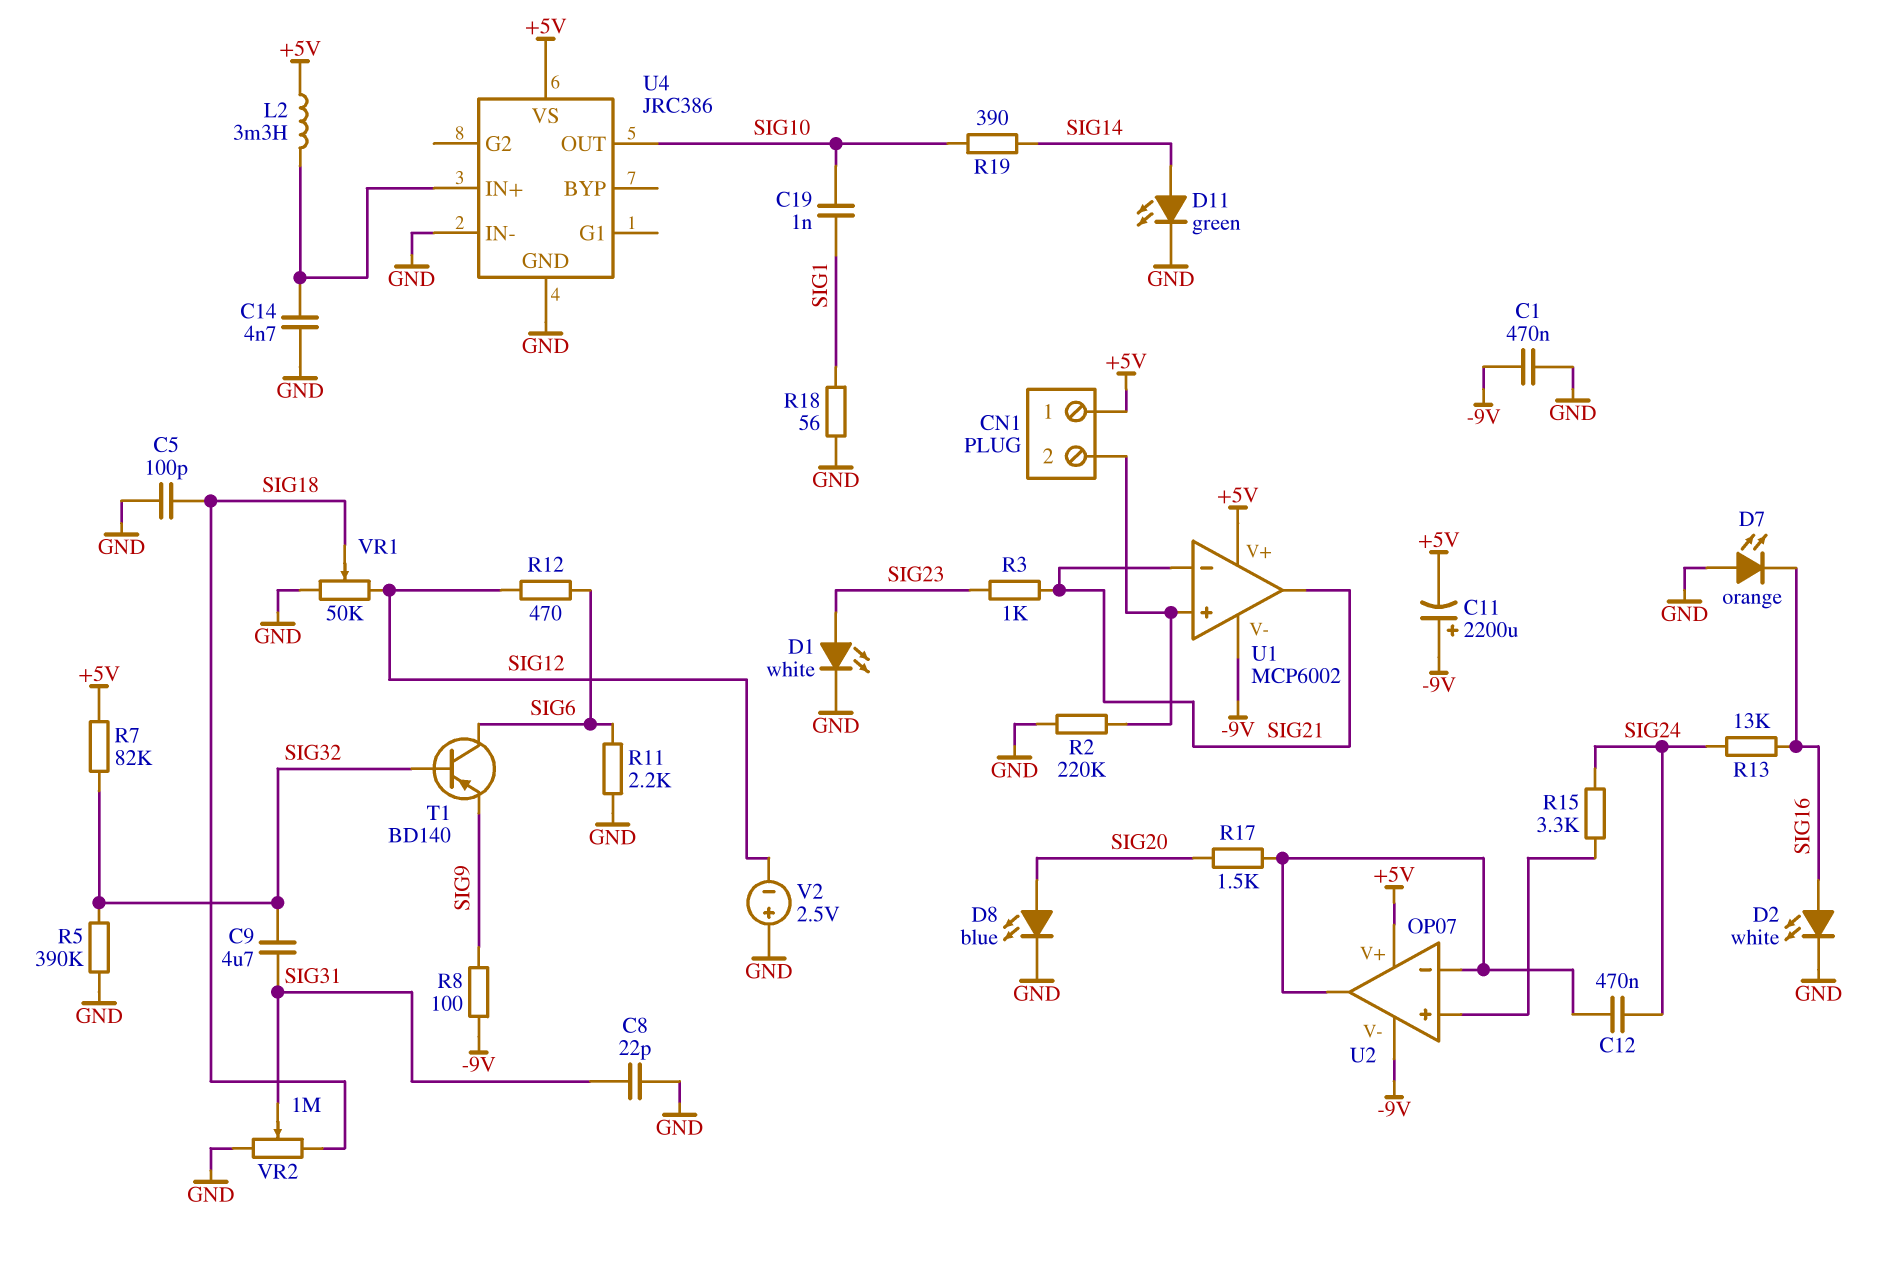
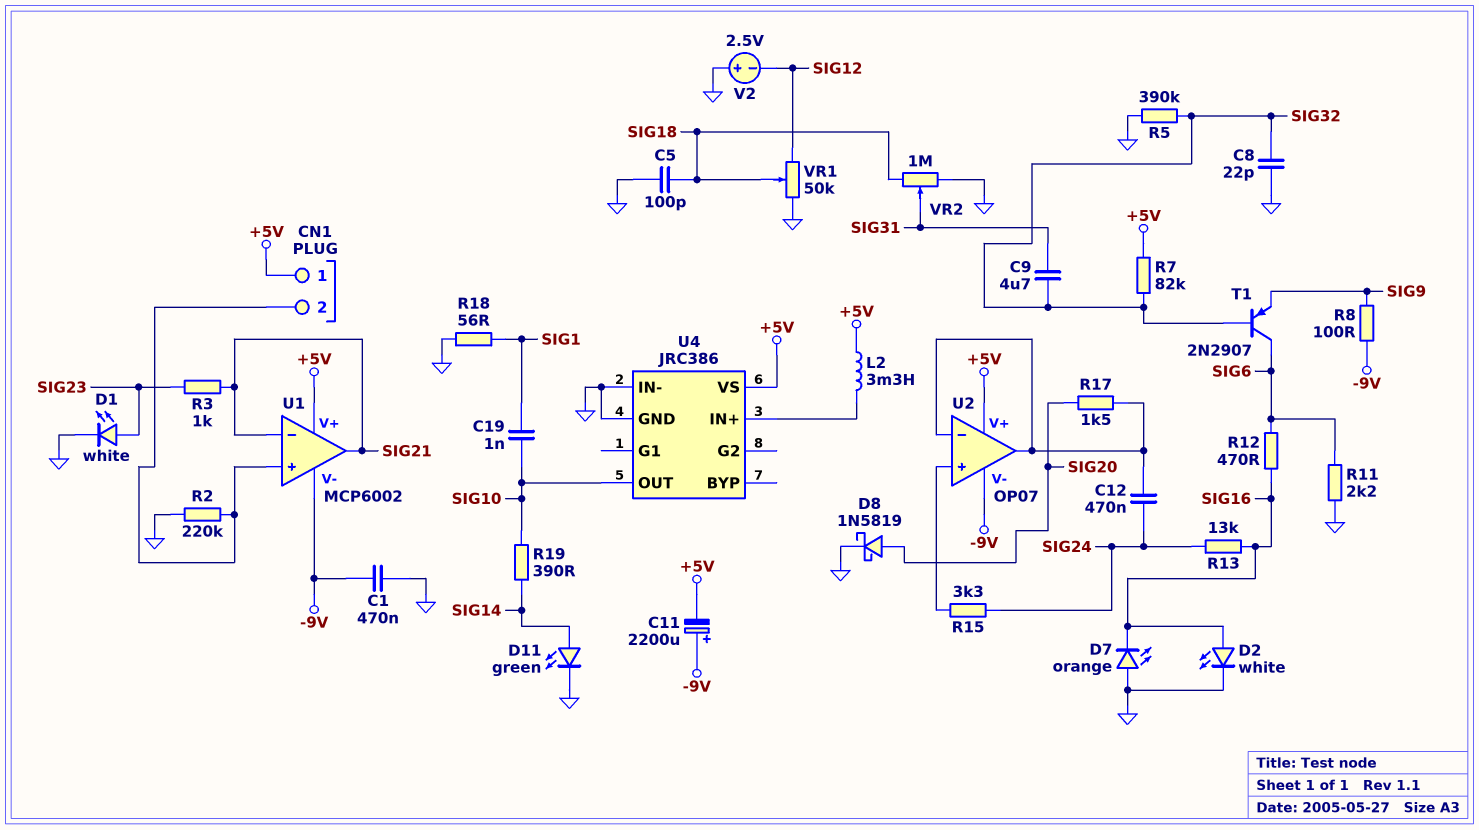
C8: 22pF (GND, SIG31) -> 22pF (GND, SIG32)
C14: 4.7nF (GND, U4/IN+) -> none
D8: LED blue (A SIG20, K GND) -> schottky 1N5819 (A SIG20, K GND)
R12: 470 (SIG6, SIG12) -> 470 (SIG6, SIG16)
T1: PNP BD140 (B SIG32, C SIG6, E SIG9) -> PNP 2N2907 (B SIG32, C SIG6, E SIG9)

